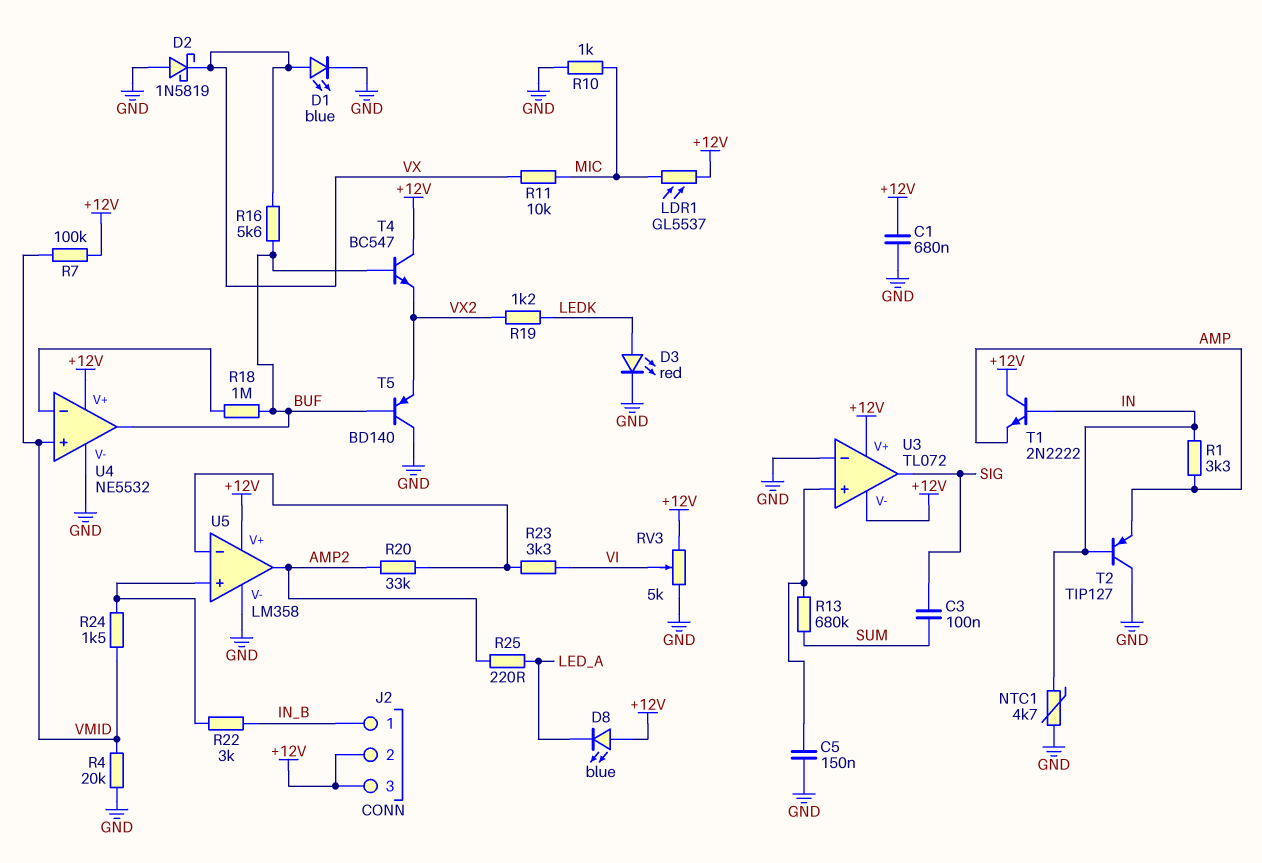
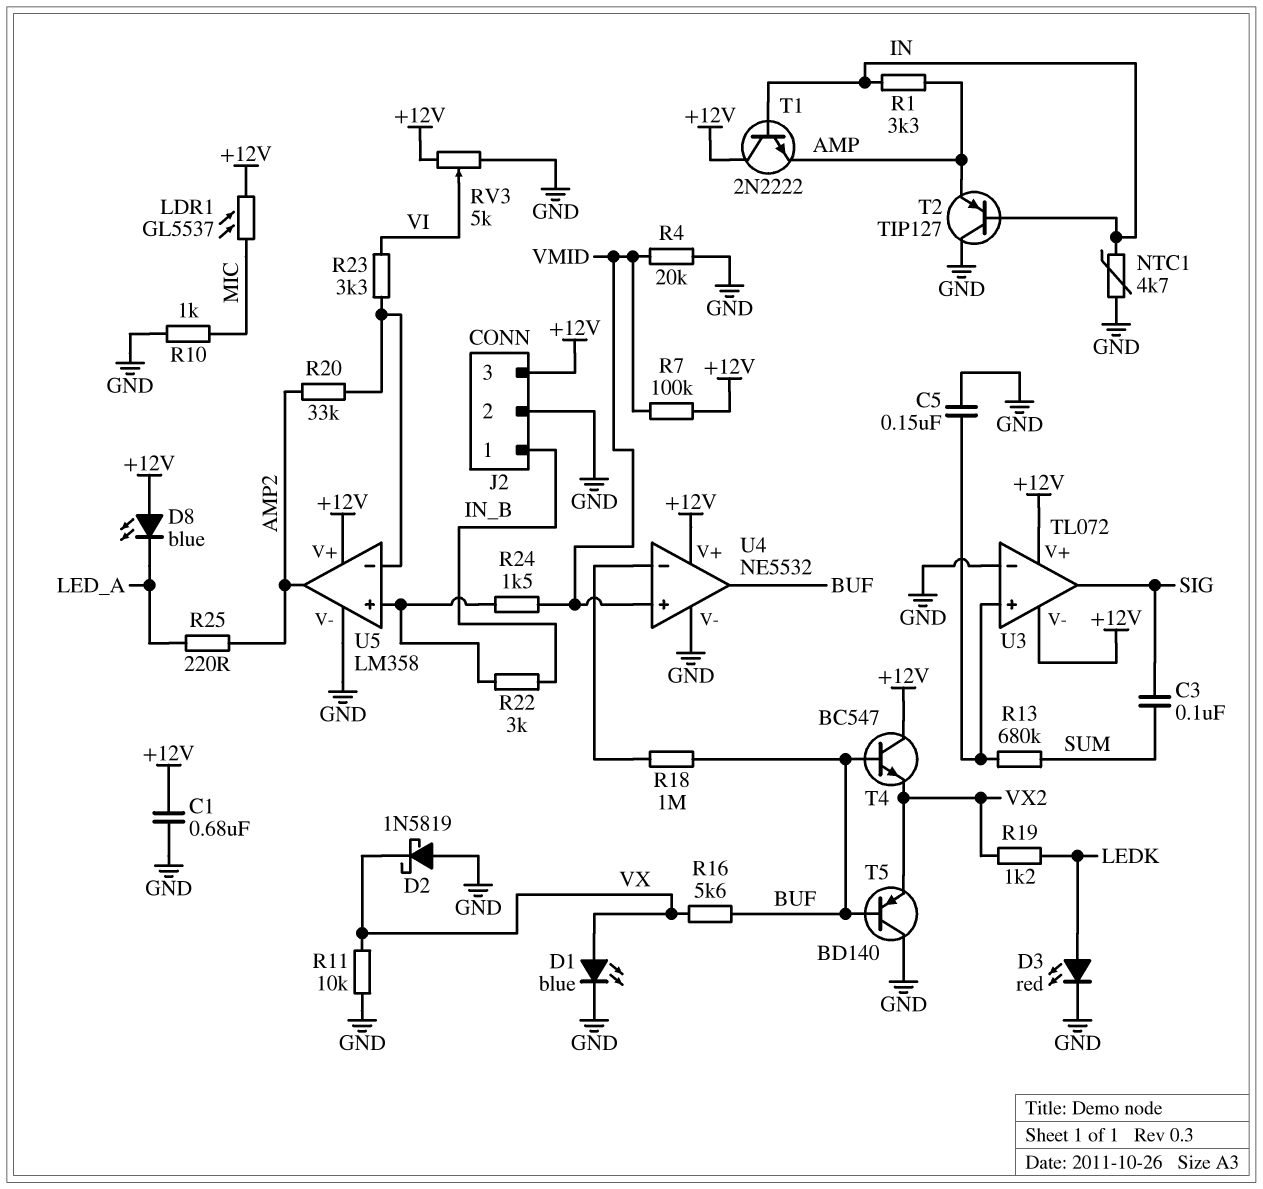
J2 pin 2: +12V -> GND
R11: 10k (MIC, VX) -> 10k (GND, VX)

